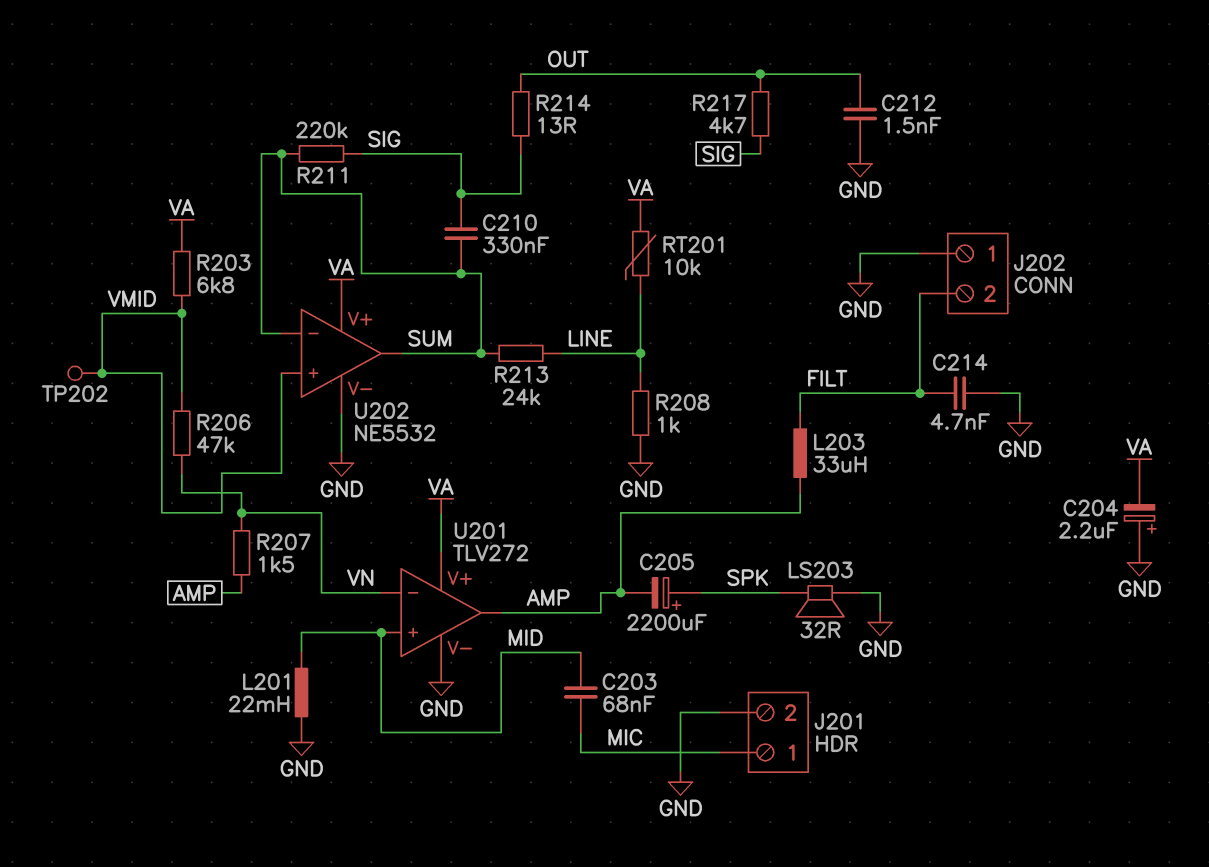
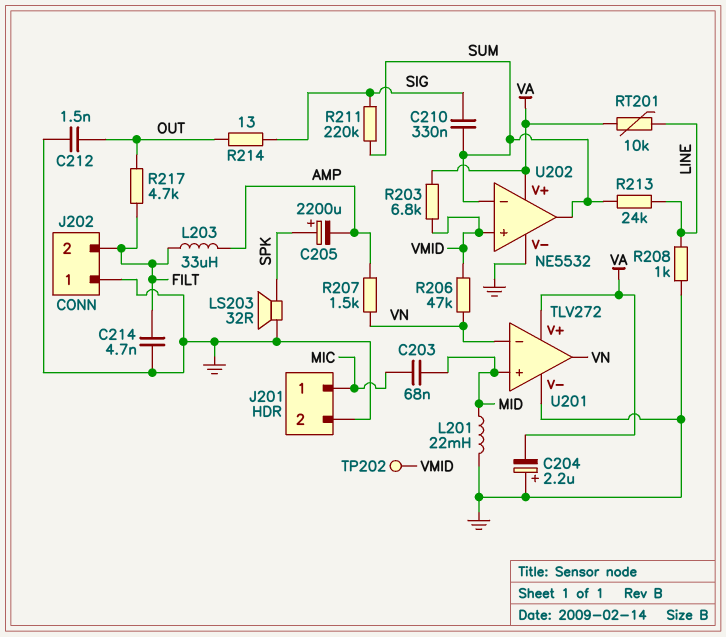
R217: 4.7k (OUT, SIG) -> 4.7k (FILT, OUT)
U201 pin out: AMP -> VN

